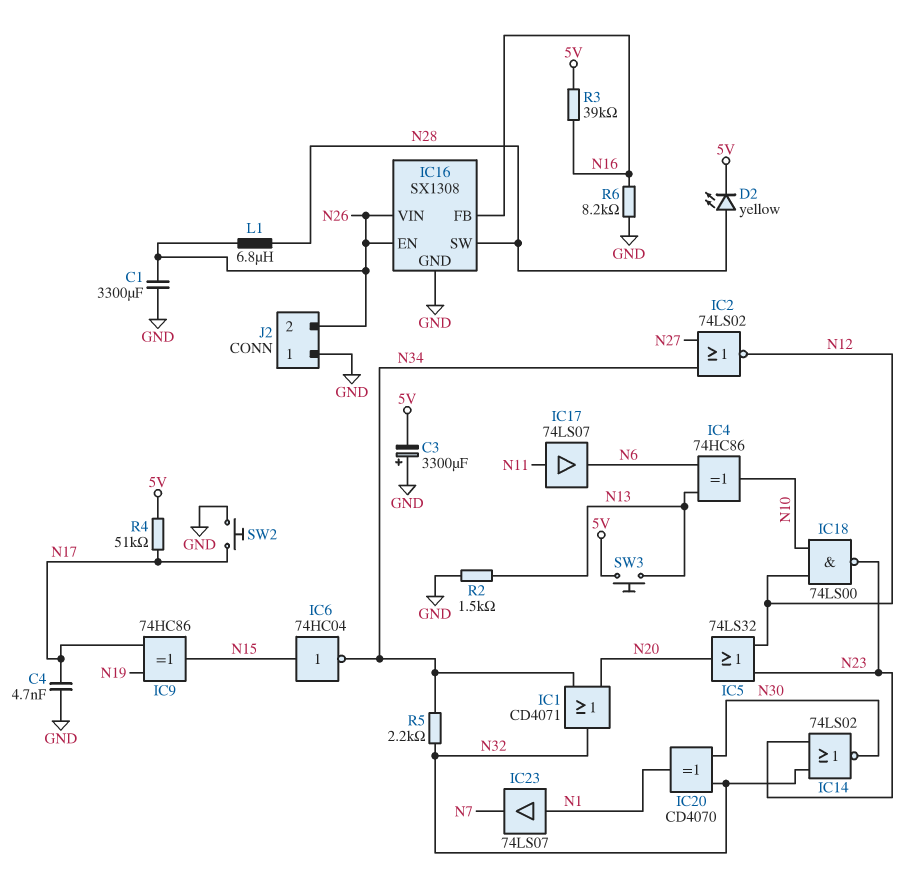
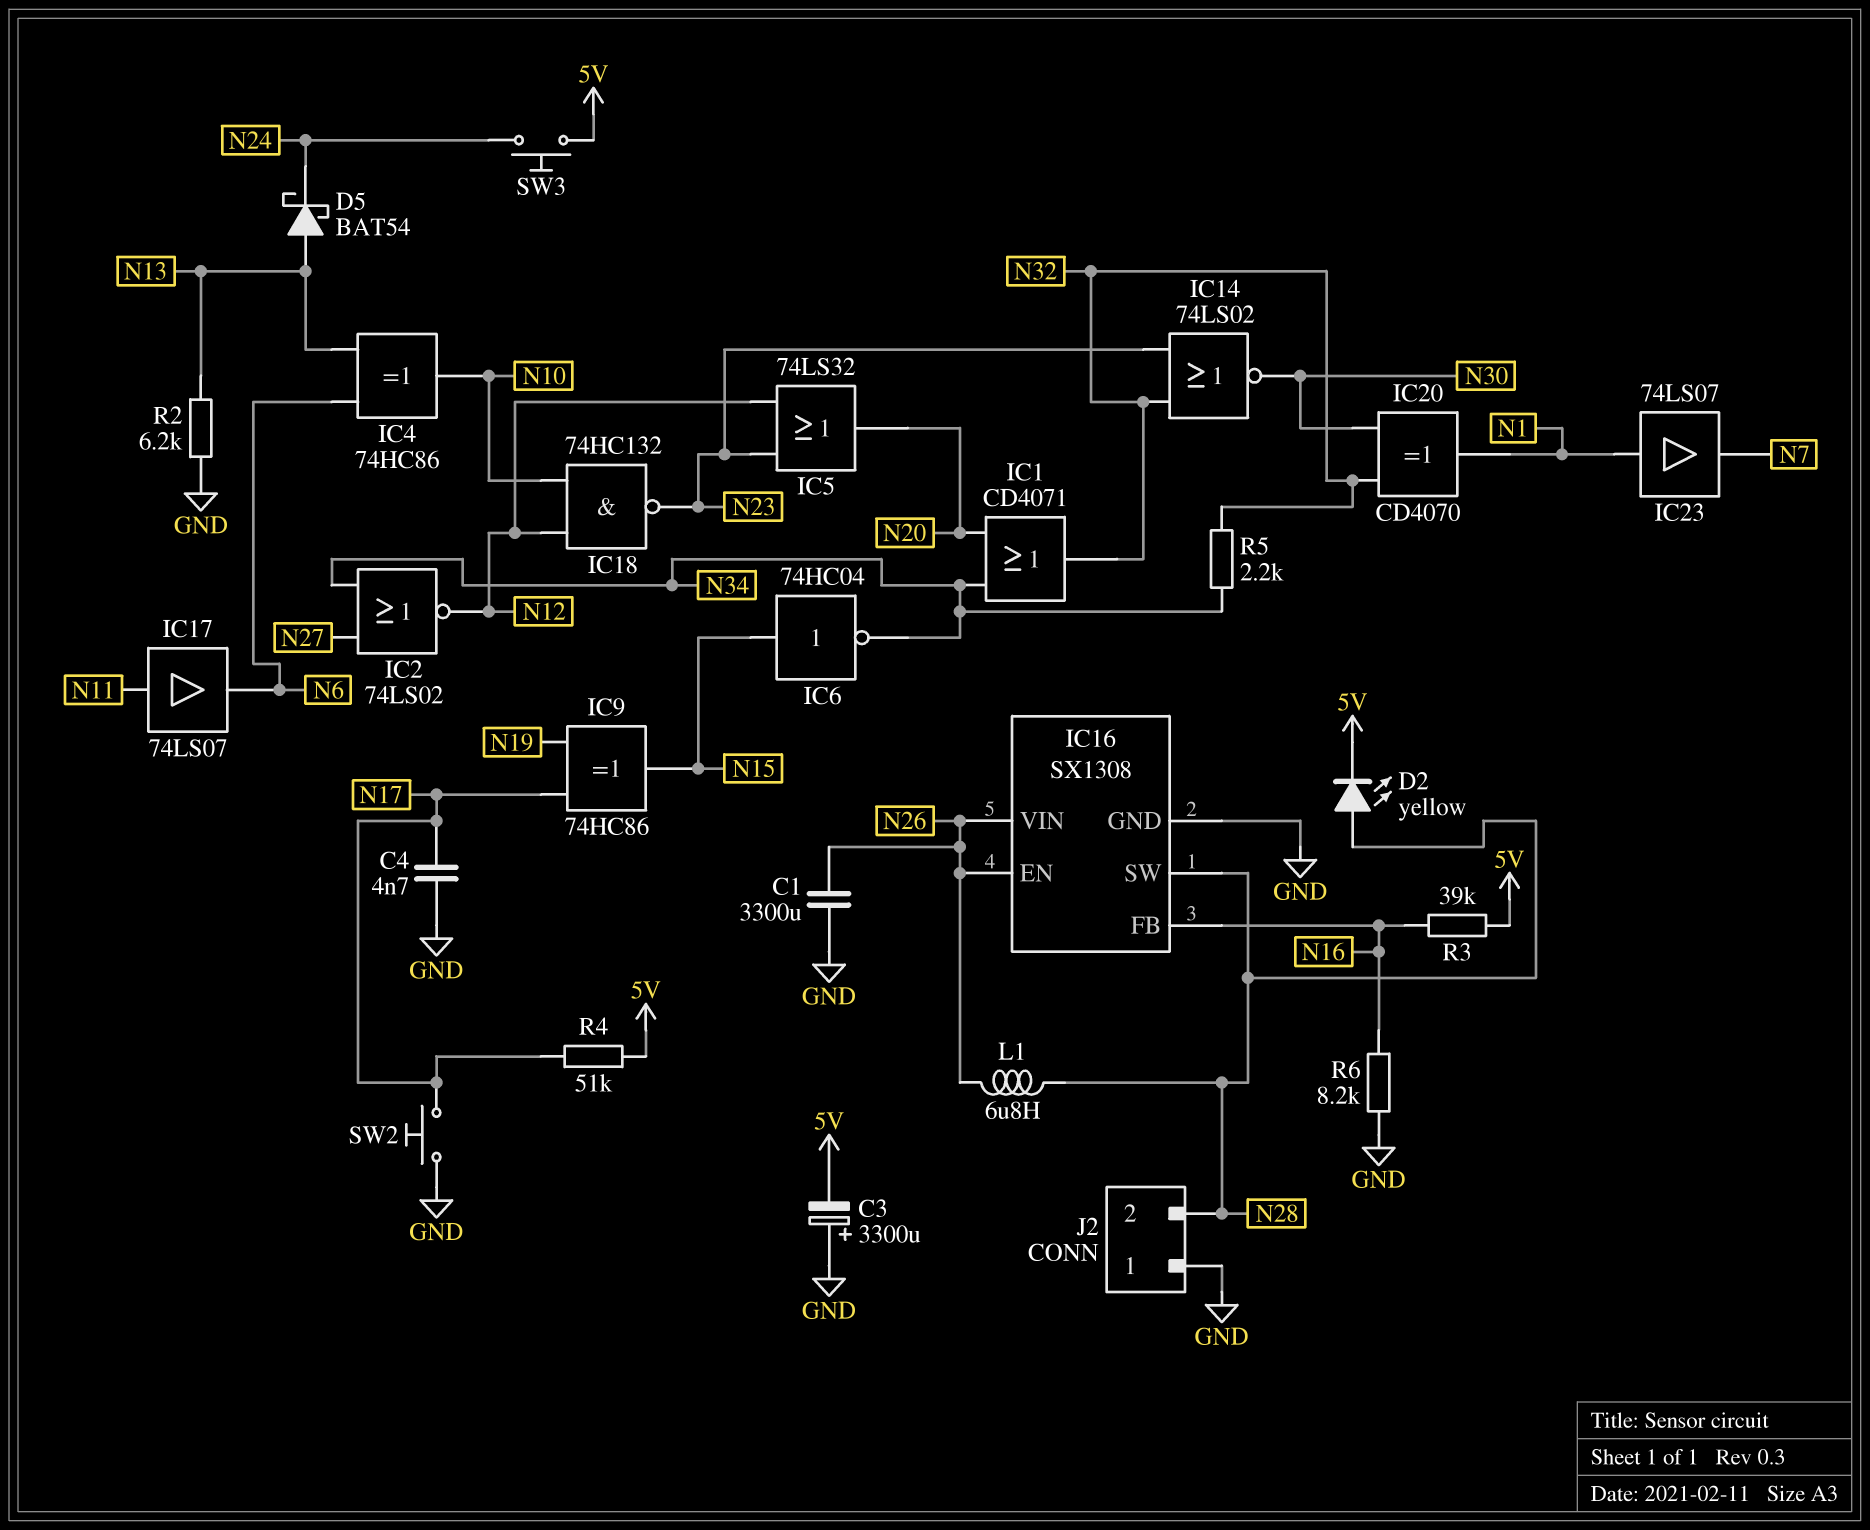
D5: none -> schottky BAT54 (A N13, K N24)
IC18: NAND 74LS00 (in N10, in N12, out N23) -> NAND 74HC132 (in N10, in N12, out N23)
J2 pin 2: N26 -> N28
R2: 1.5k (GND, N13) -> 6.2k (GND, N13)
SW3: button (5V, N13) -> button (5V, N24)

